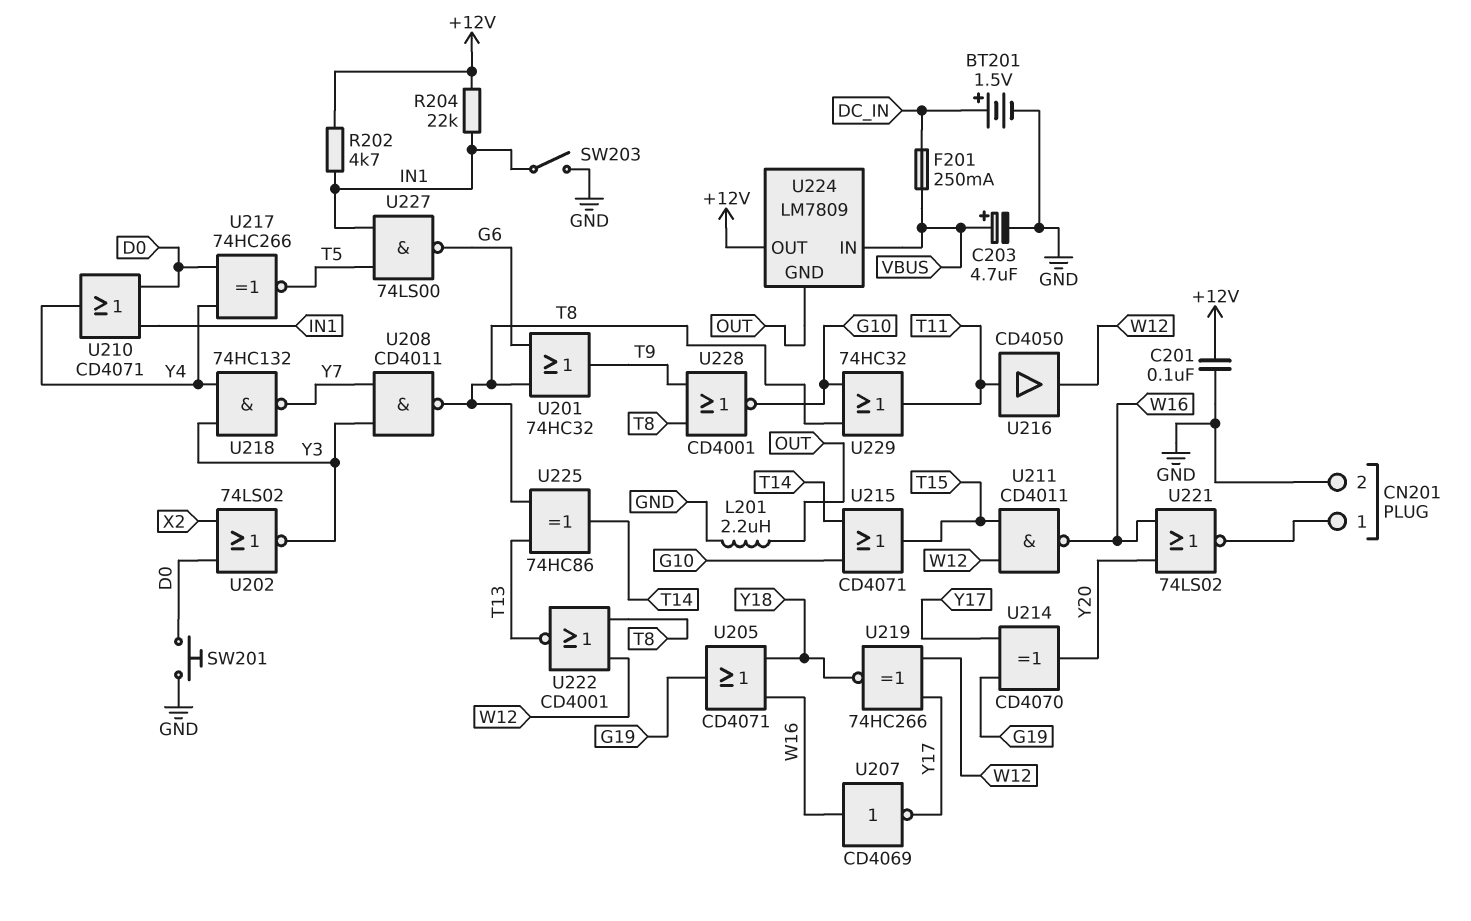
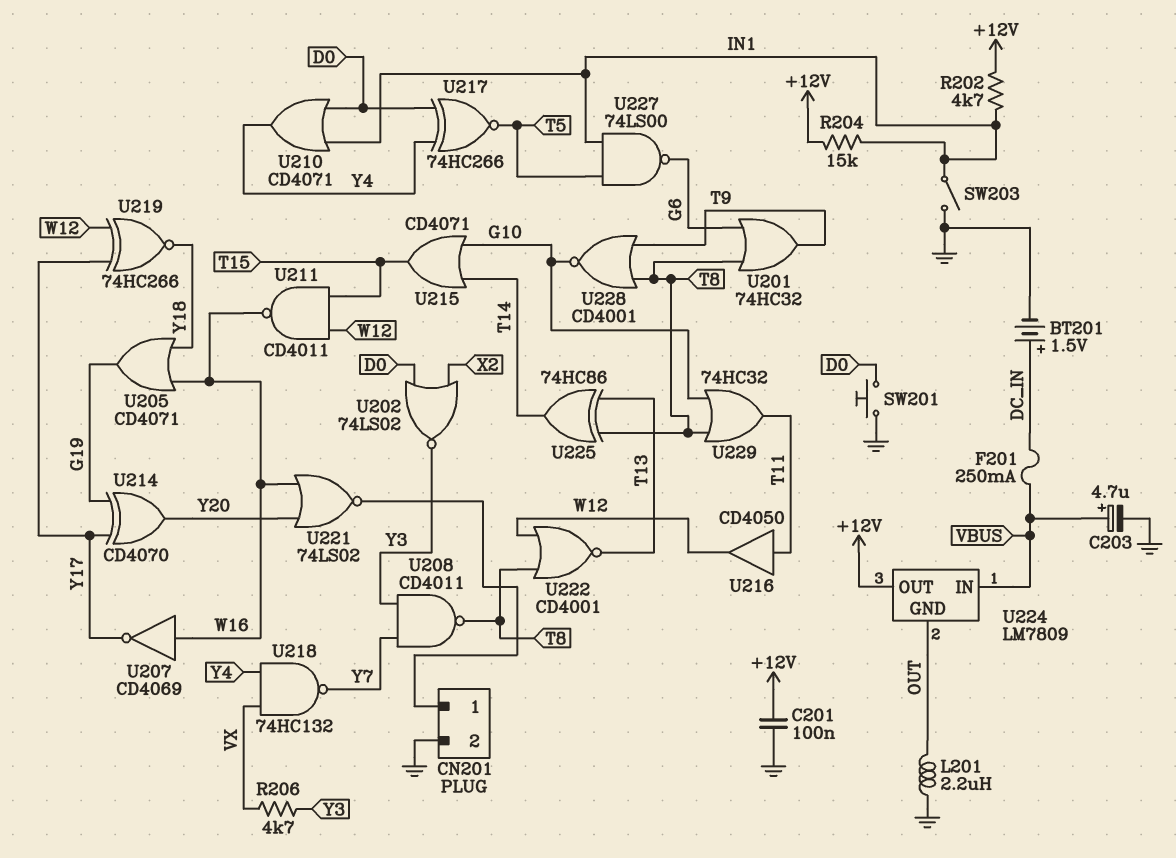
R204: 22k (+12V, IN1) -> 15k (+12V, IN1)
R206: none -> 4.7k (VX, Y3)
U218: NAND 74HC132 (in Y3, in Y4, out Y7) -> NAND 74HC132 (in VX, in Y4, out Y7)

